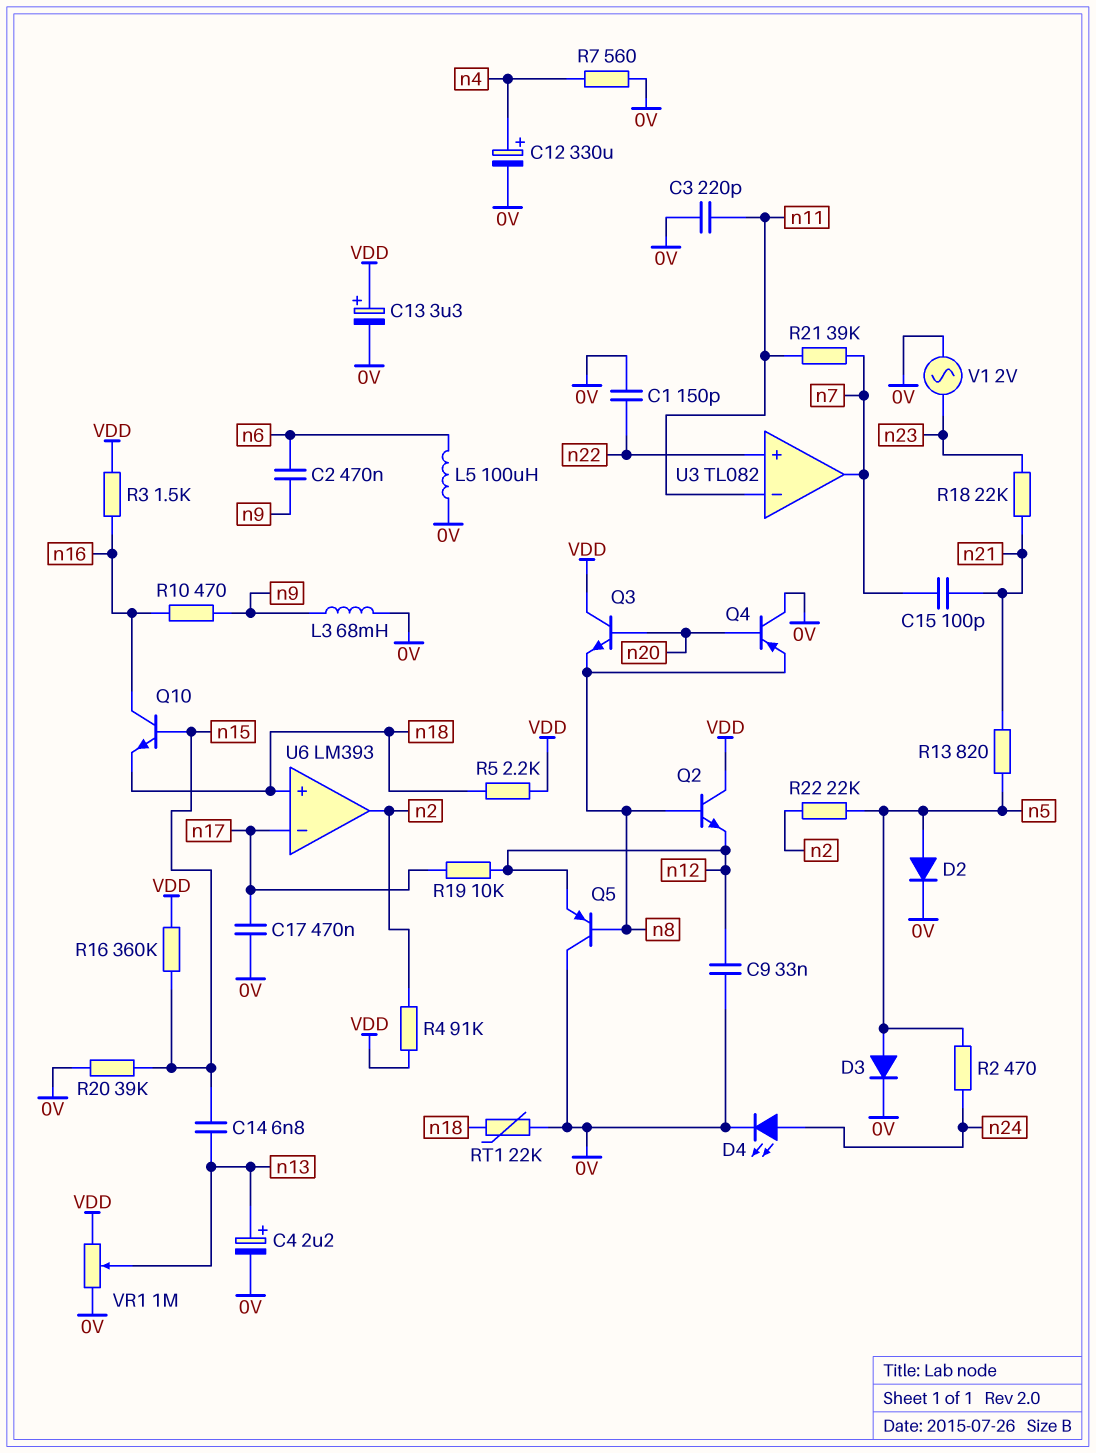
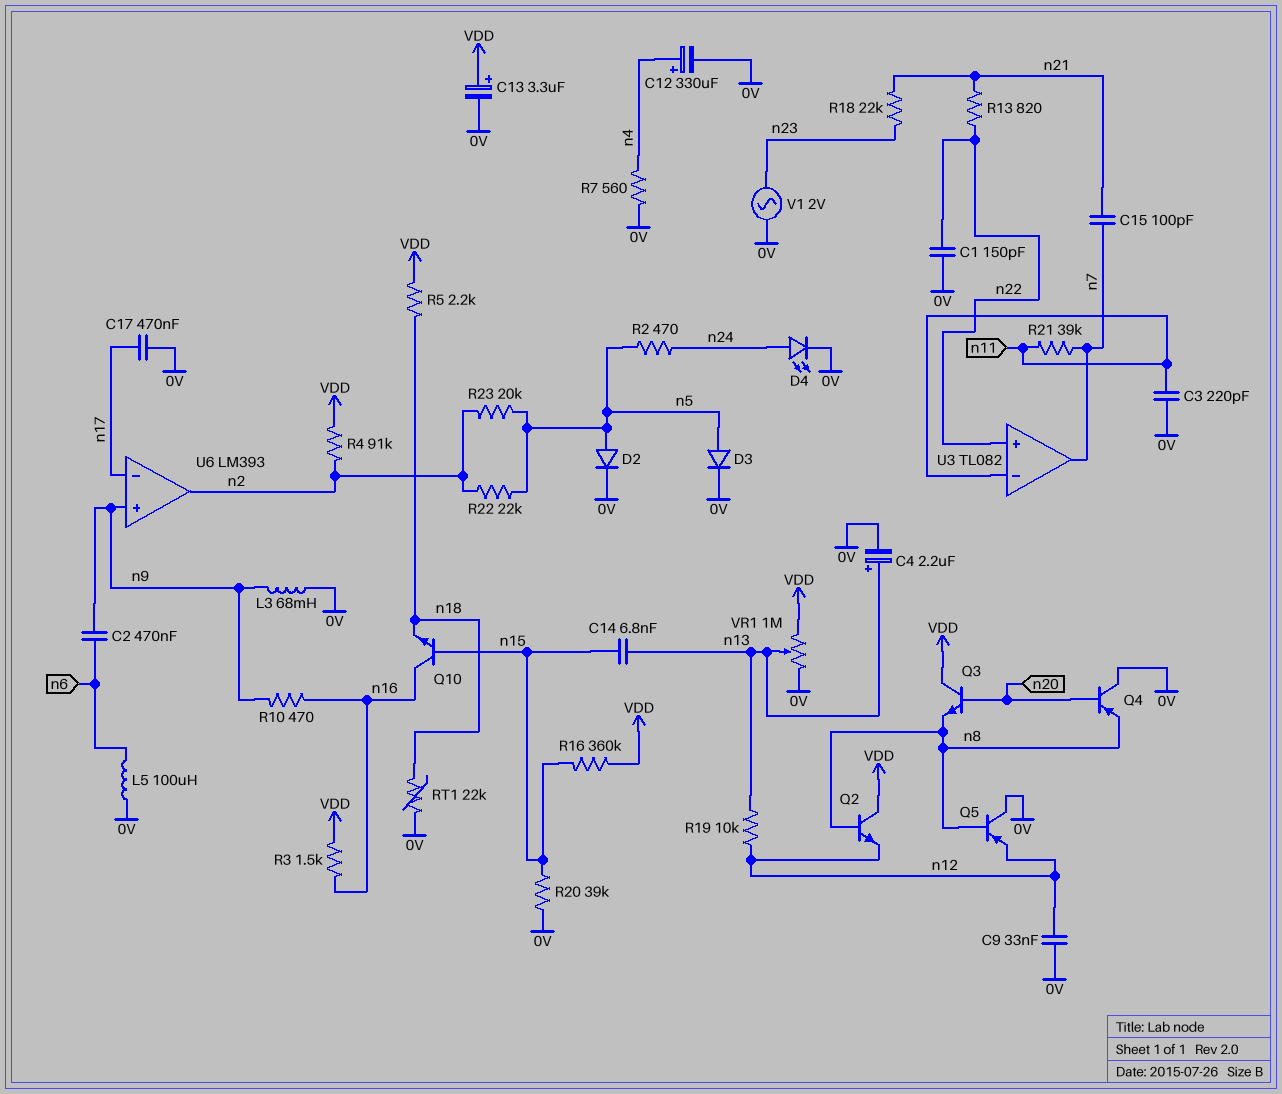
R13: 820 (n5, n21) -> 820 (n21, n22)
R19: 10k (n12, n17) -> 10k (n12, n13)
R23: none -> 20k (n2, n5)
U6 pin in+: n18 -> n9

